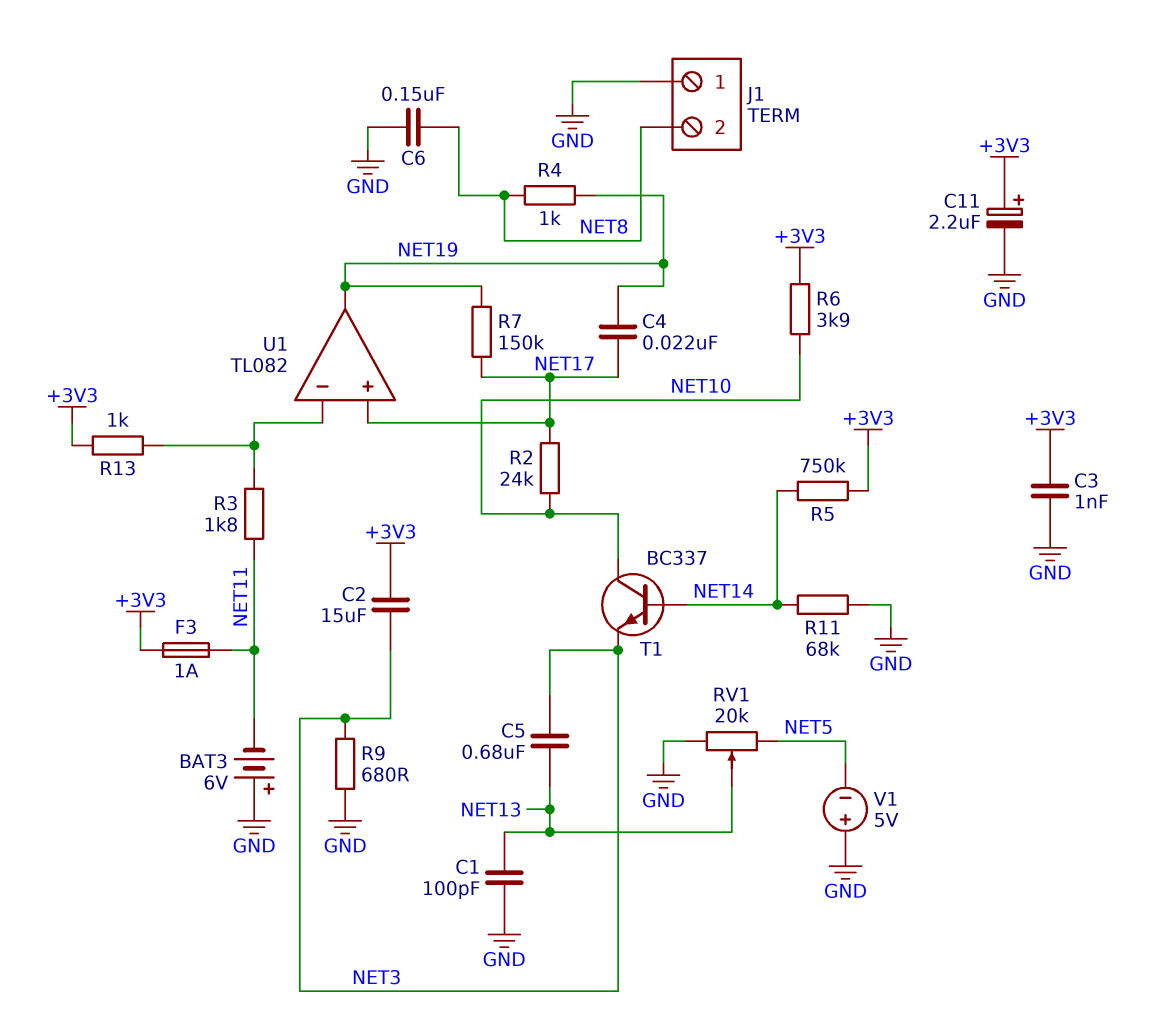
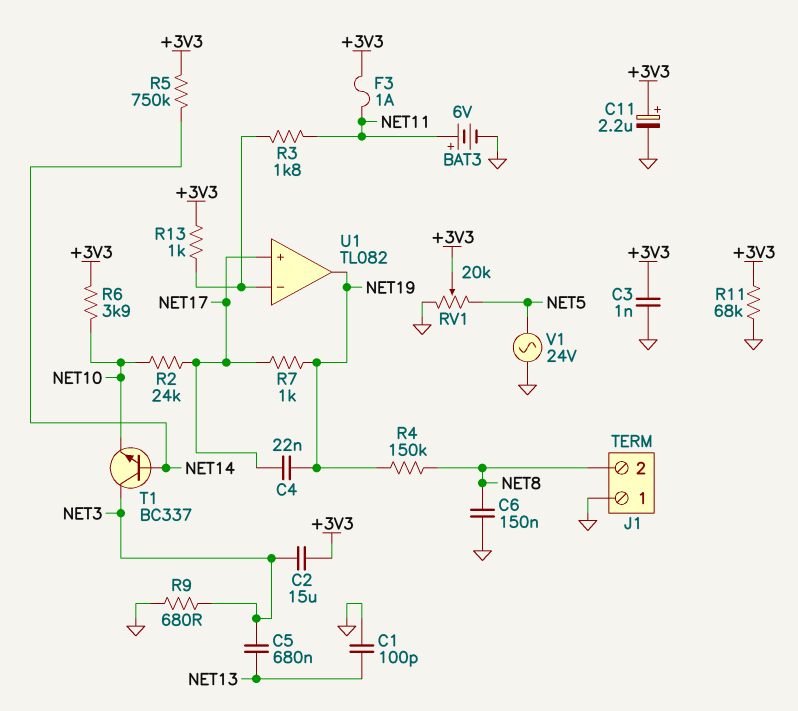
BAT3: 6V (plus GND, minus NET11) -> 6V (plus NET11, minus GND)
R4: 1k (NET8, NET19) -> 150k (NET8, NET19)
R7: 150k (NET17, NET19) -> 1k (NET17, NET19)
R11: 68k (GND, NET14) -> 68k (+3V3, GND)
RV1: 20k (GND, NET5, wiper NET13) -> 20k (GND, NET5, wiper +3V3)
T1: NPN BC337 (B NET14, C NET10, E NET3) -> NPN BC337 (B NET14, C NET3, E NET10)
V1: 5V (plus GND, minus NET5) -> AC 24V (GND, NET5)

